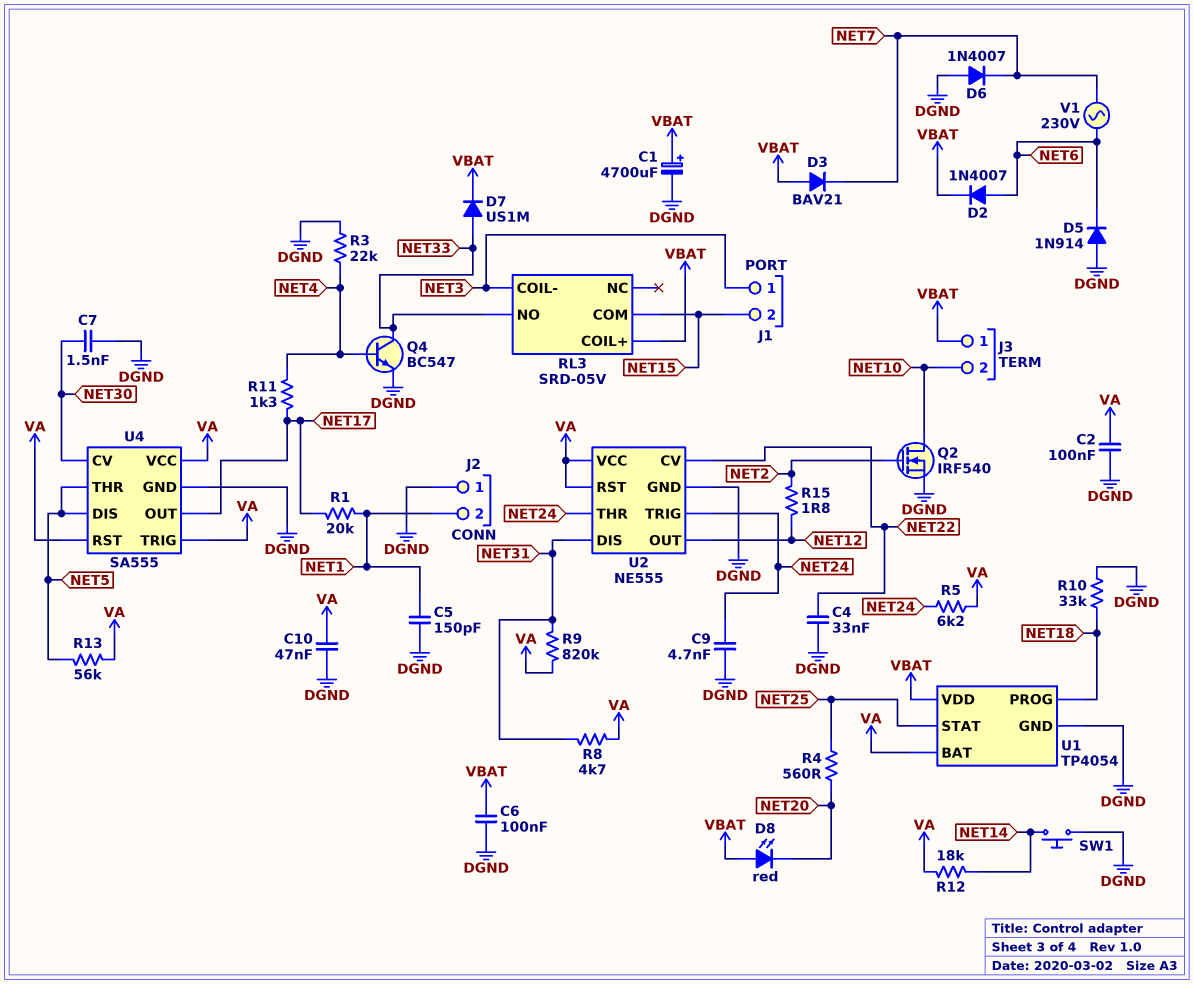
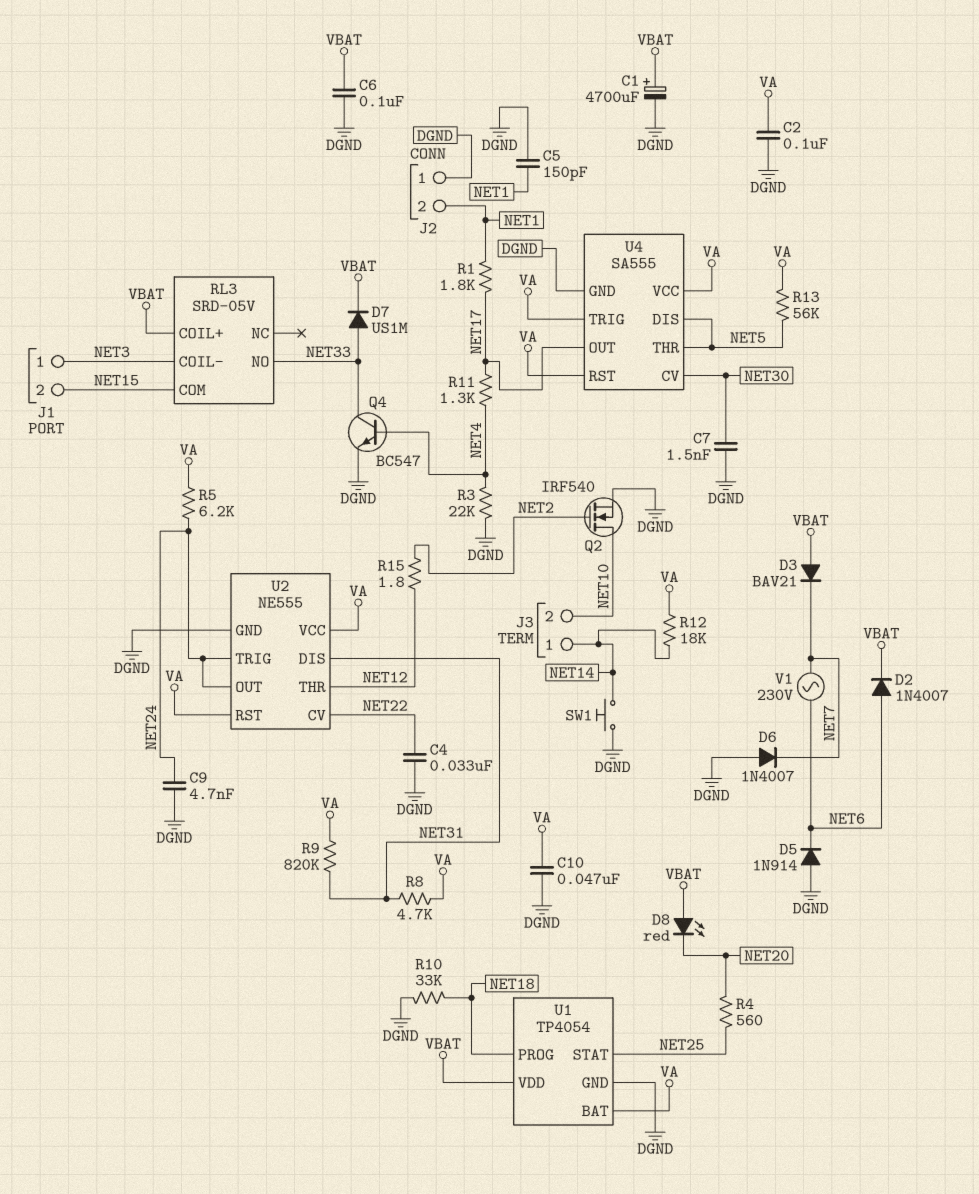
J3 pin 1: VBAT -> NET14
R1: 20k (NET1, NET17) -> 1.8k (NET1, NET17)
U2 pin OUT: NET12 -> NET24
U2 pin THR: NET24 -> NET12

